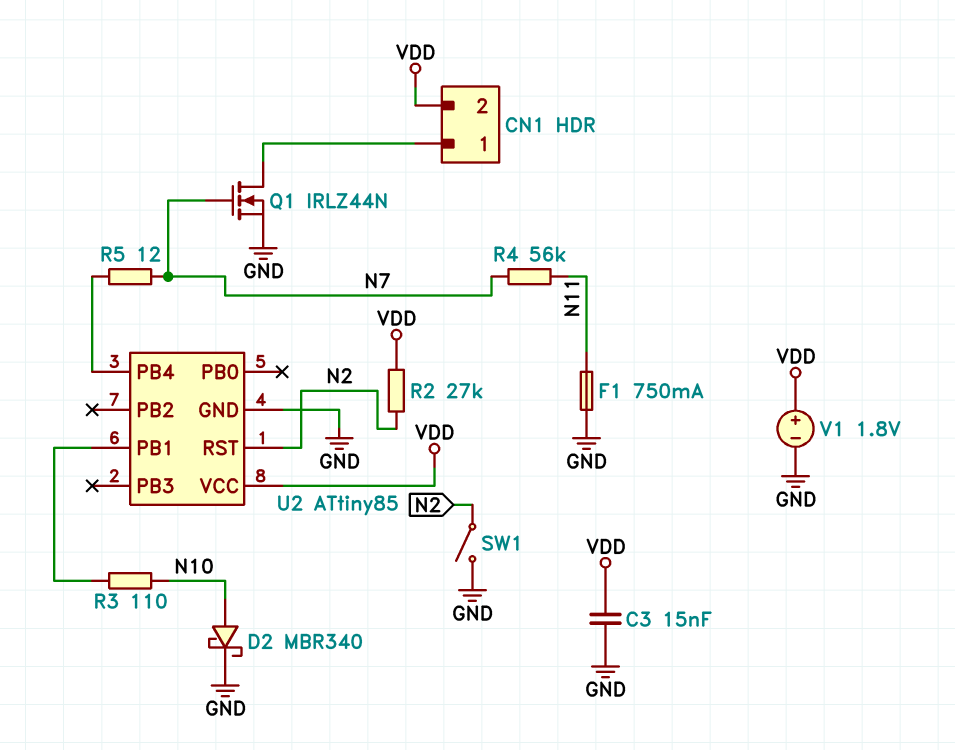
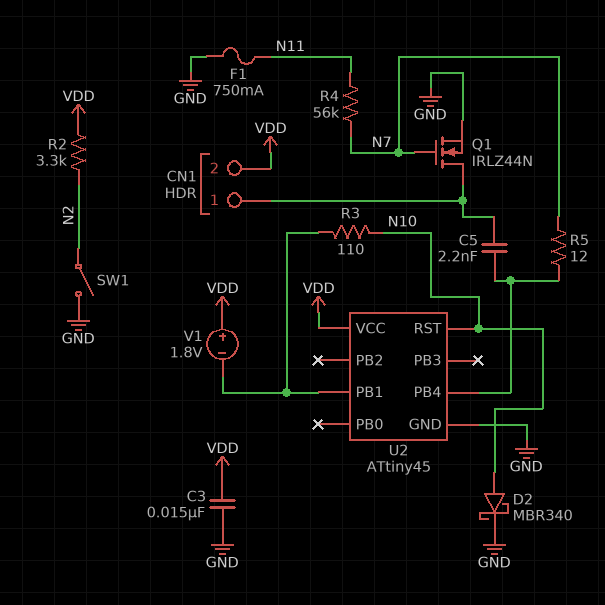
C5: none -> 2.2nF (CN1/1, U2/PB4)
R2: 27k (N2, VDD) -> 3.3k (N2, VDD)
U2: ATtiny85 -> ATtiny45
U2 pin RST: N2 -> N10
V1: 1.8V (plus VDD, minus GND) -> 1.8V (plus VDD, minus U2/PB1)

